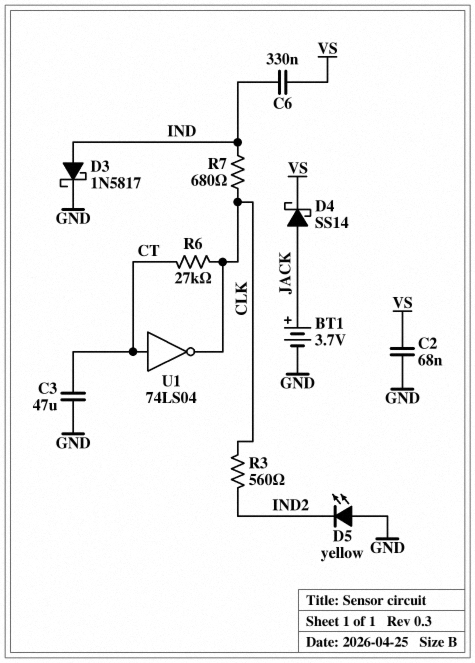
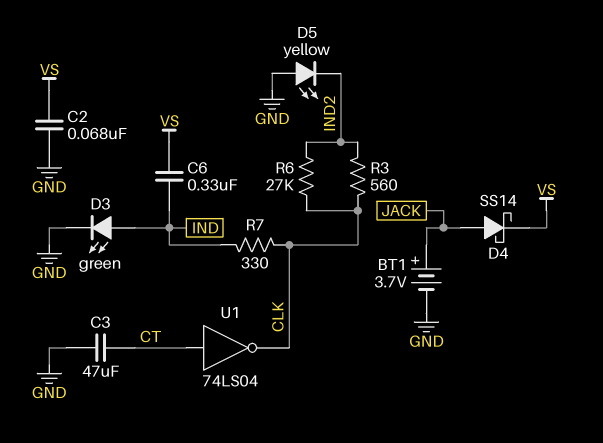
D3: schottky 1N5817 (A IND, K GND) -> LED green (A IND, K GND)
R6: 27k (CLK, CT) -> 27k (CLK, IND2)
R7: 680 (CLK, IND) -> 330 (CLK, IND)

